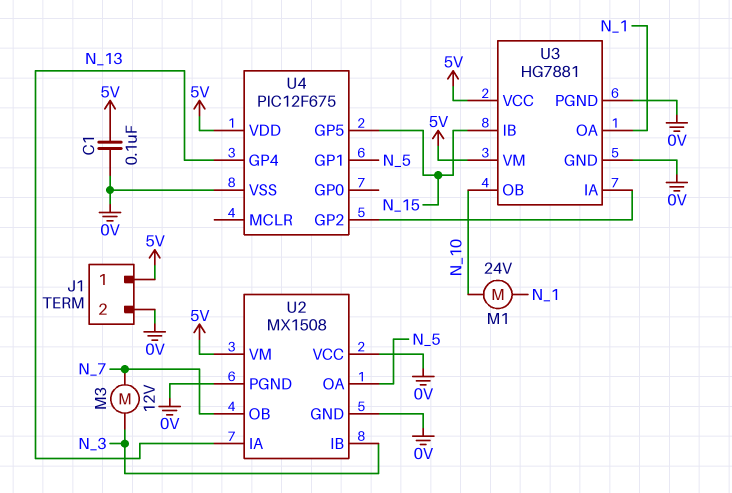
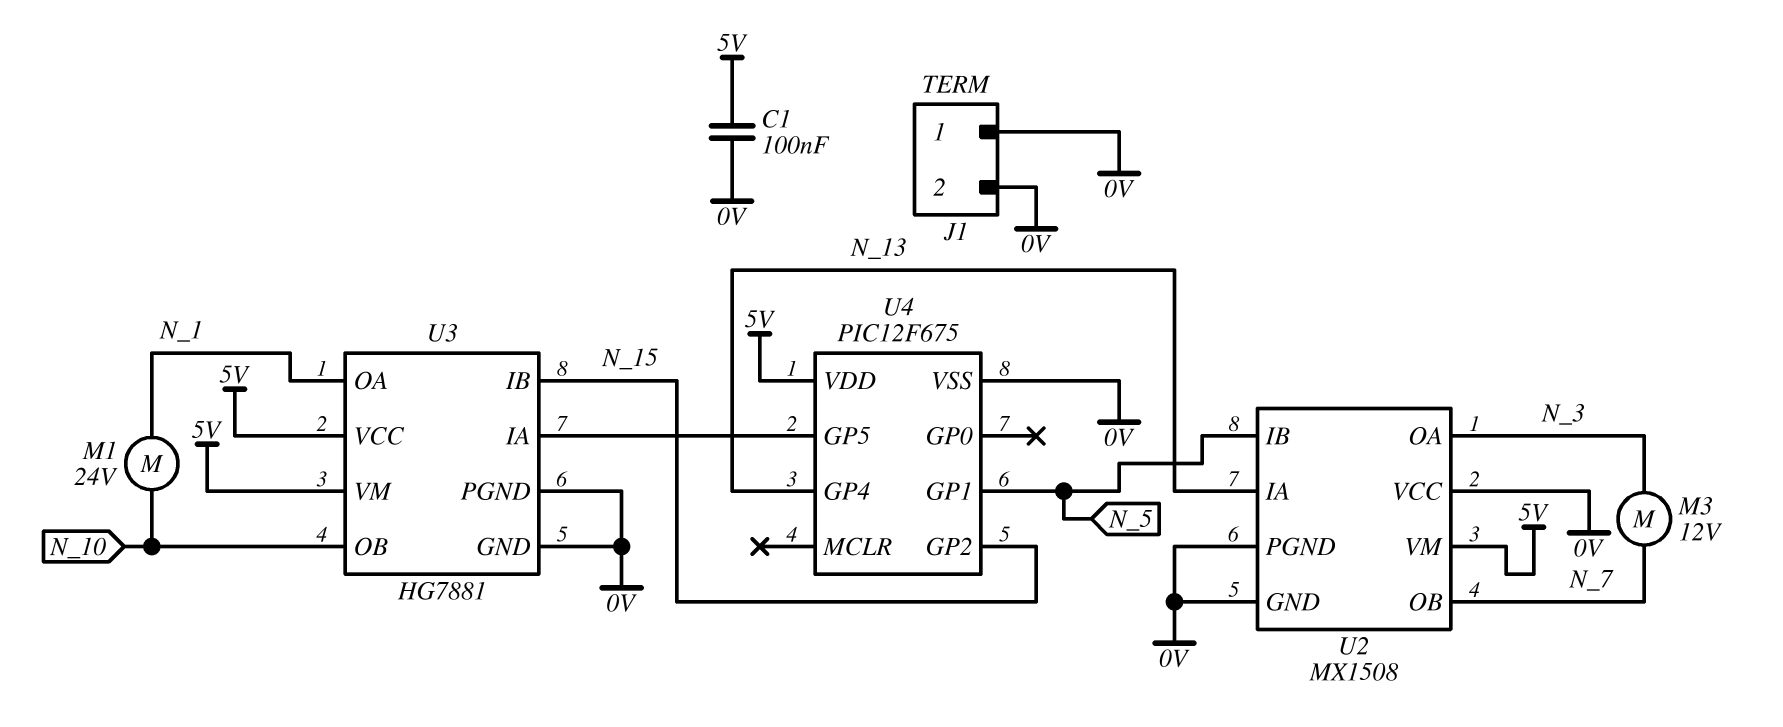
J1 pin 1: 5V -> 0V
U2 pin IB: N_3 -> N_5
U2 pin OA: N_5 -> N_3
U4 pin GP2: U3/IA -> N_15
U4 pin GP5: N_15 -> U3/IA

